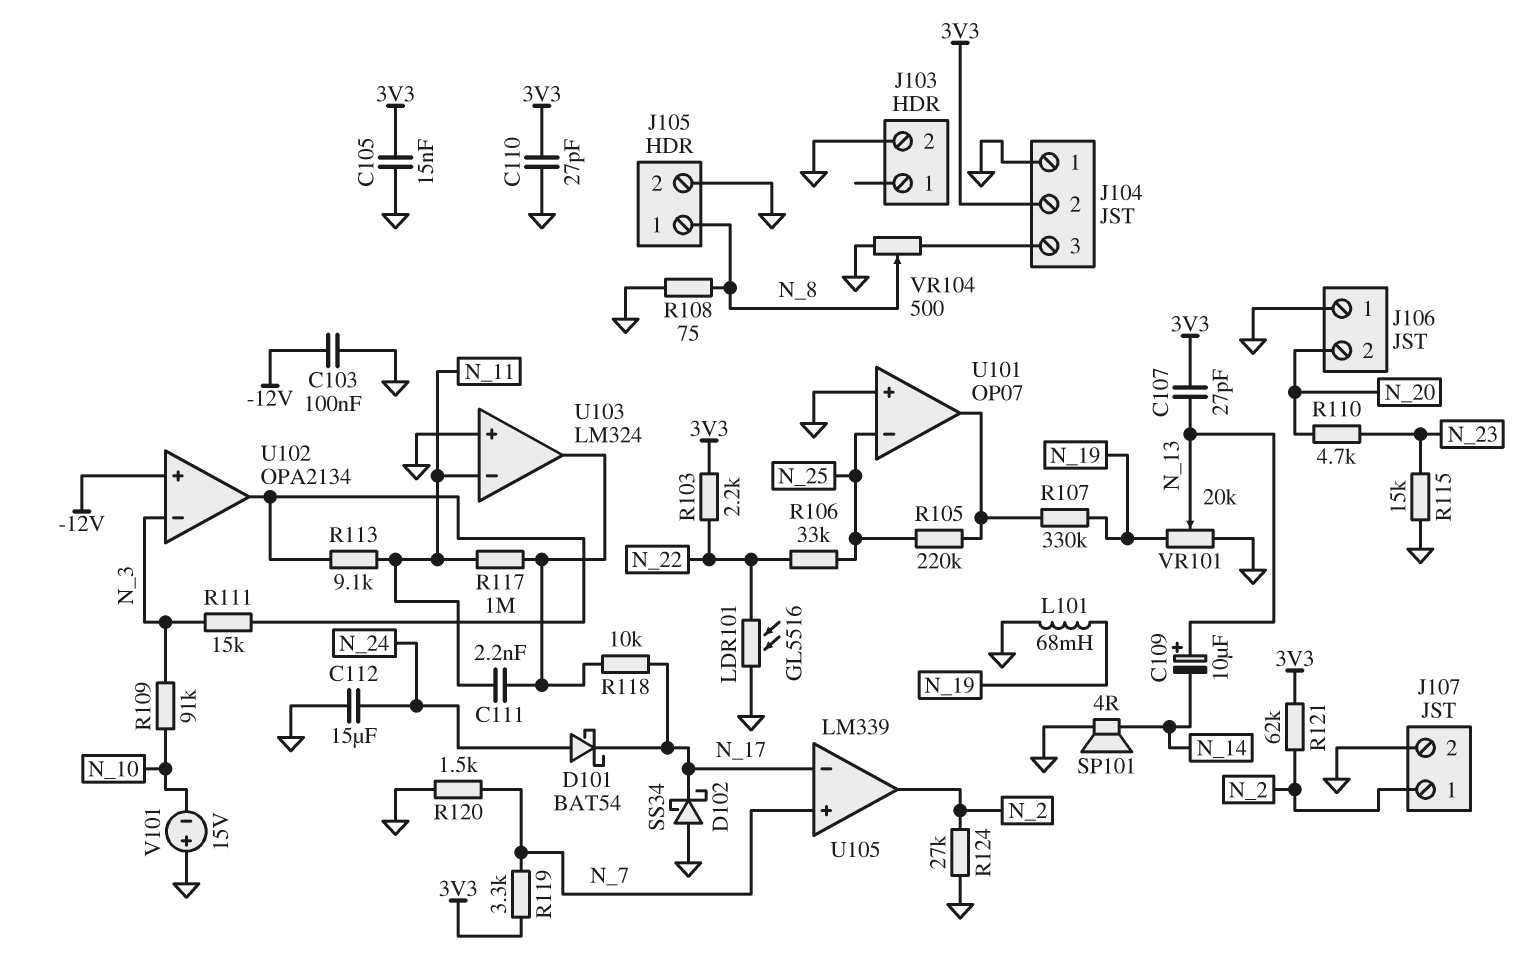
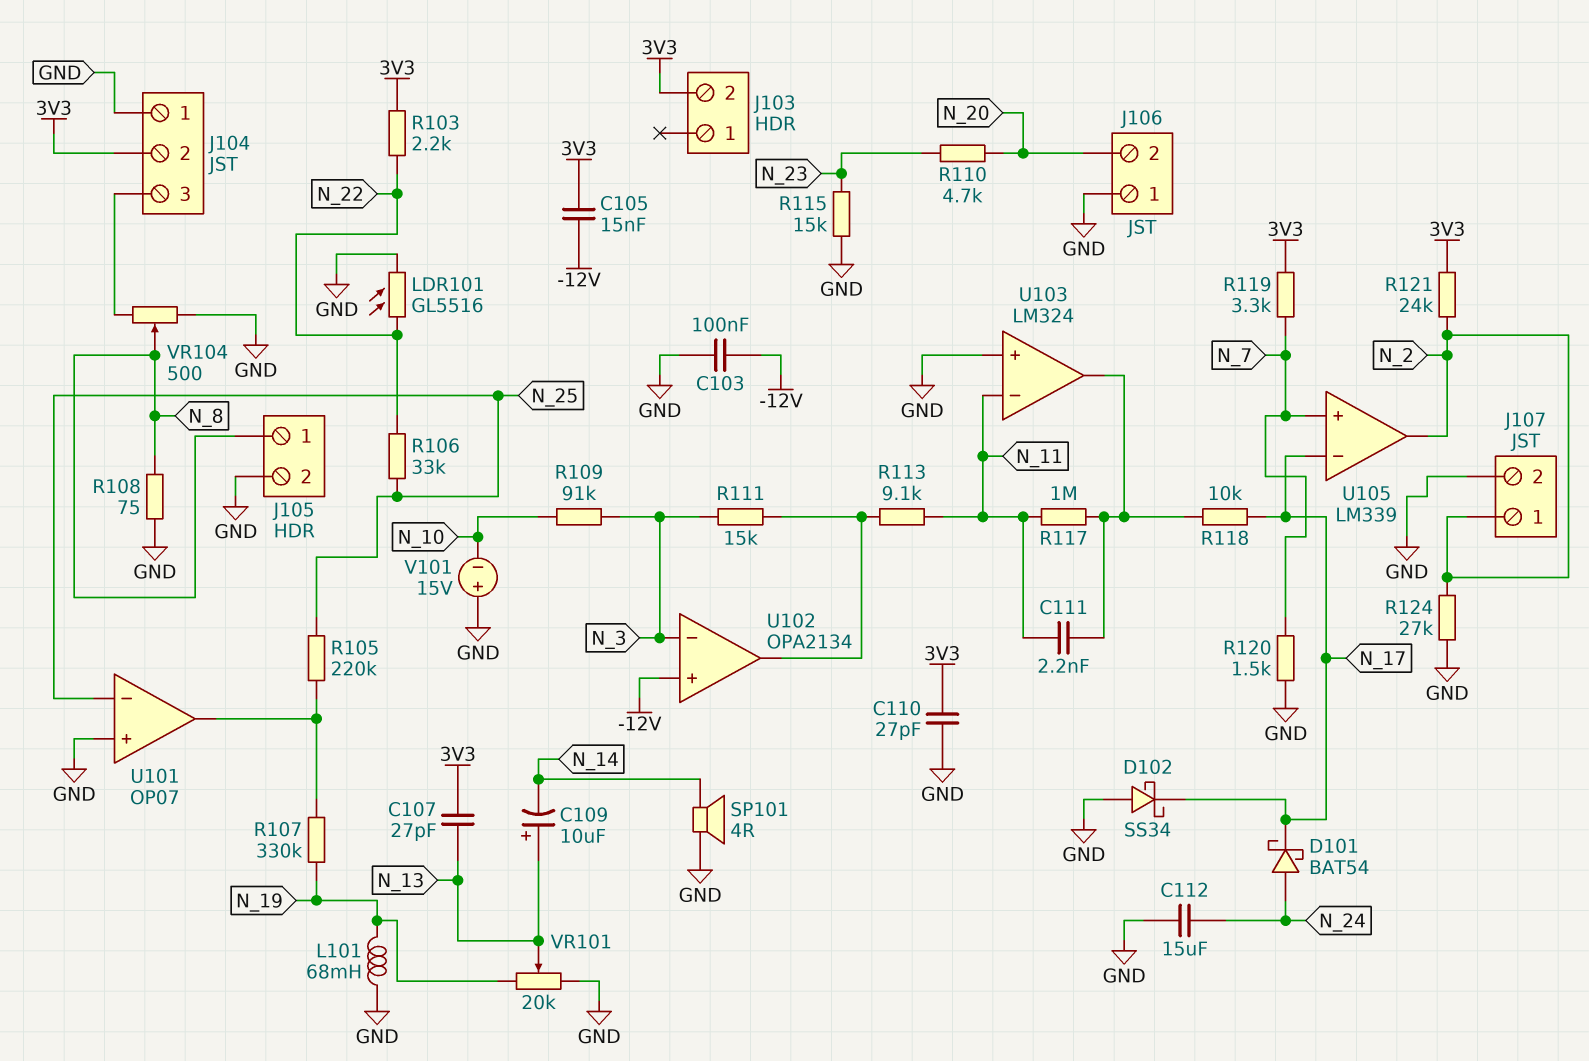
C105: 15nF (3V3, GND) -> 15nF (-12V, 3V3)
J103 pin 2: GND -> 3V3
R121: 62k (3V3, N_2) -> 24k (3V3, N_2)

